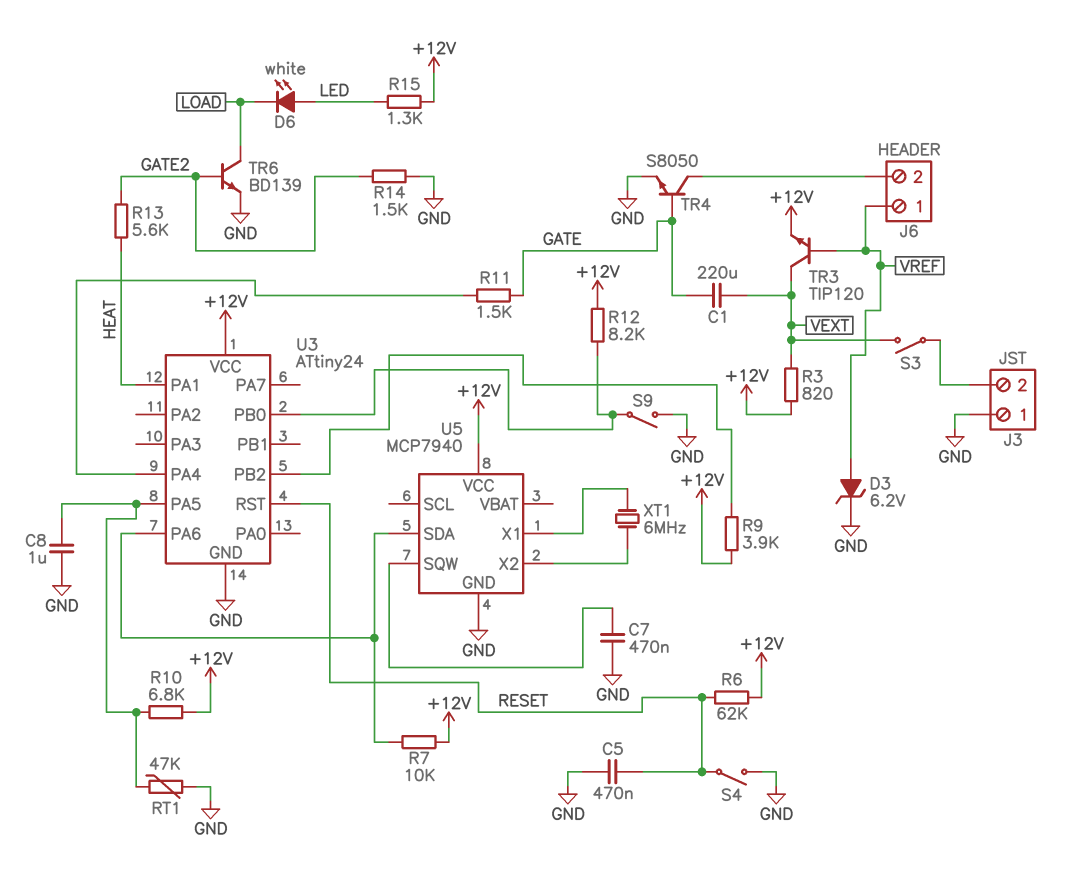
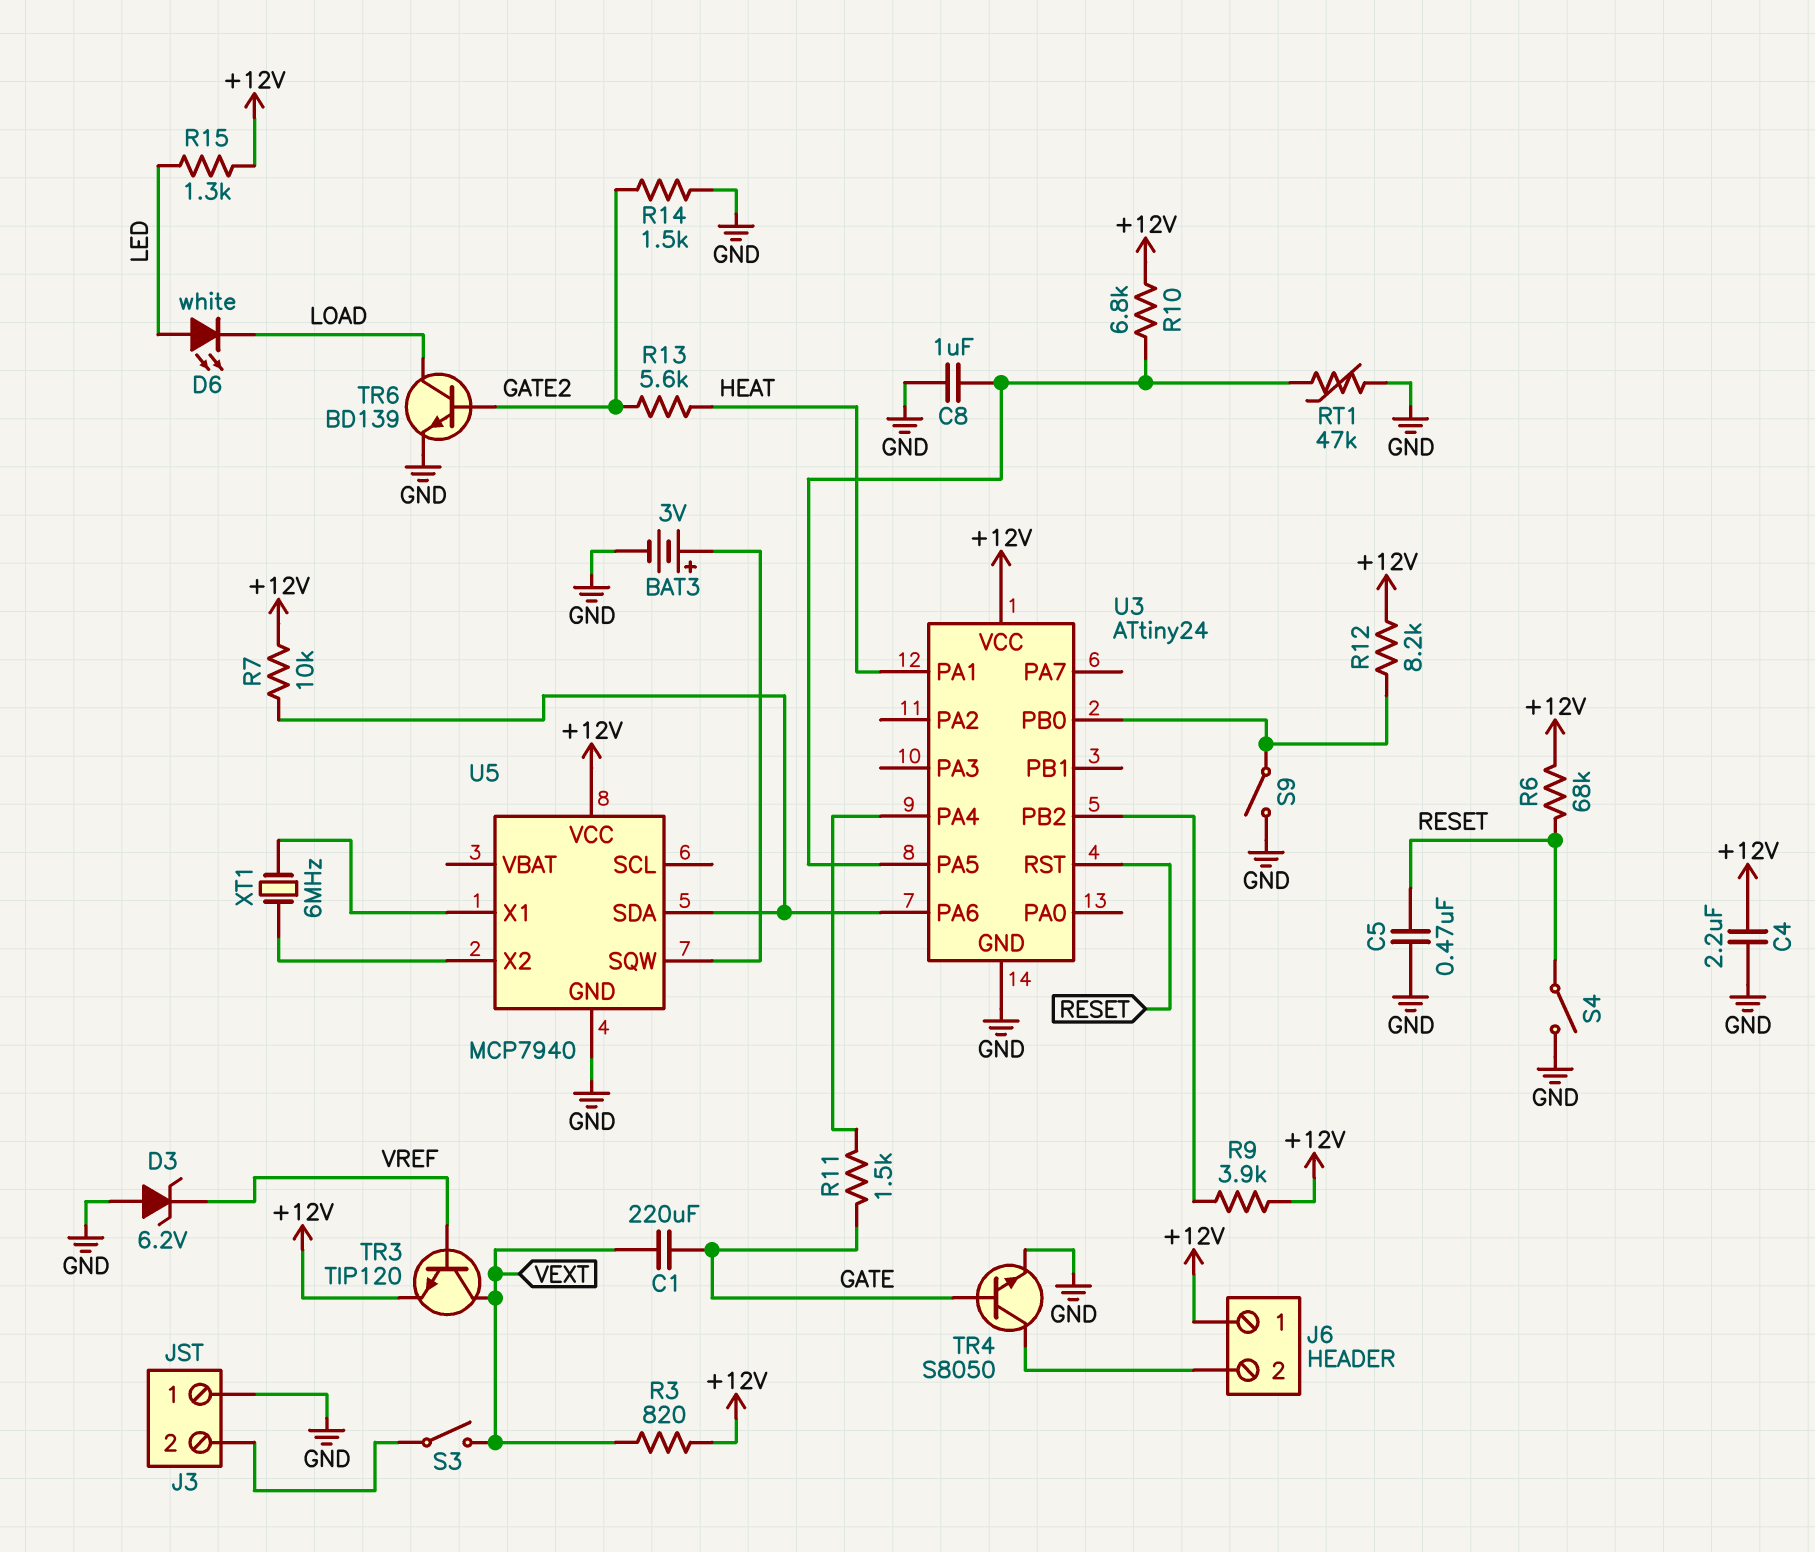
BAT3: none -> 3V (plus U5/SQW, minus GND)
C4: none -> 2.2uF (+12V, GND)
C7: 470nF (GND, U5/SQW) -> none
D3: zener 6.2V (A VREF, K GND) -> zener 6.2V (A GND, K VREF)
J6 pin 1: VREF -> +12V
R6: 62k (+12V, RESET) -> 68k (+12V, RESET)

